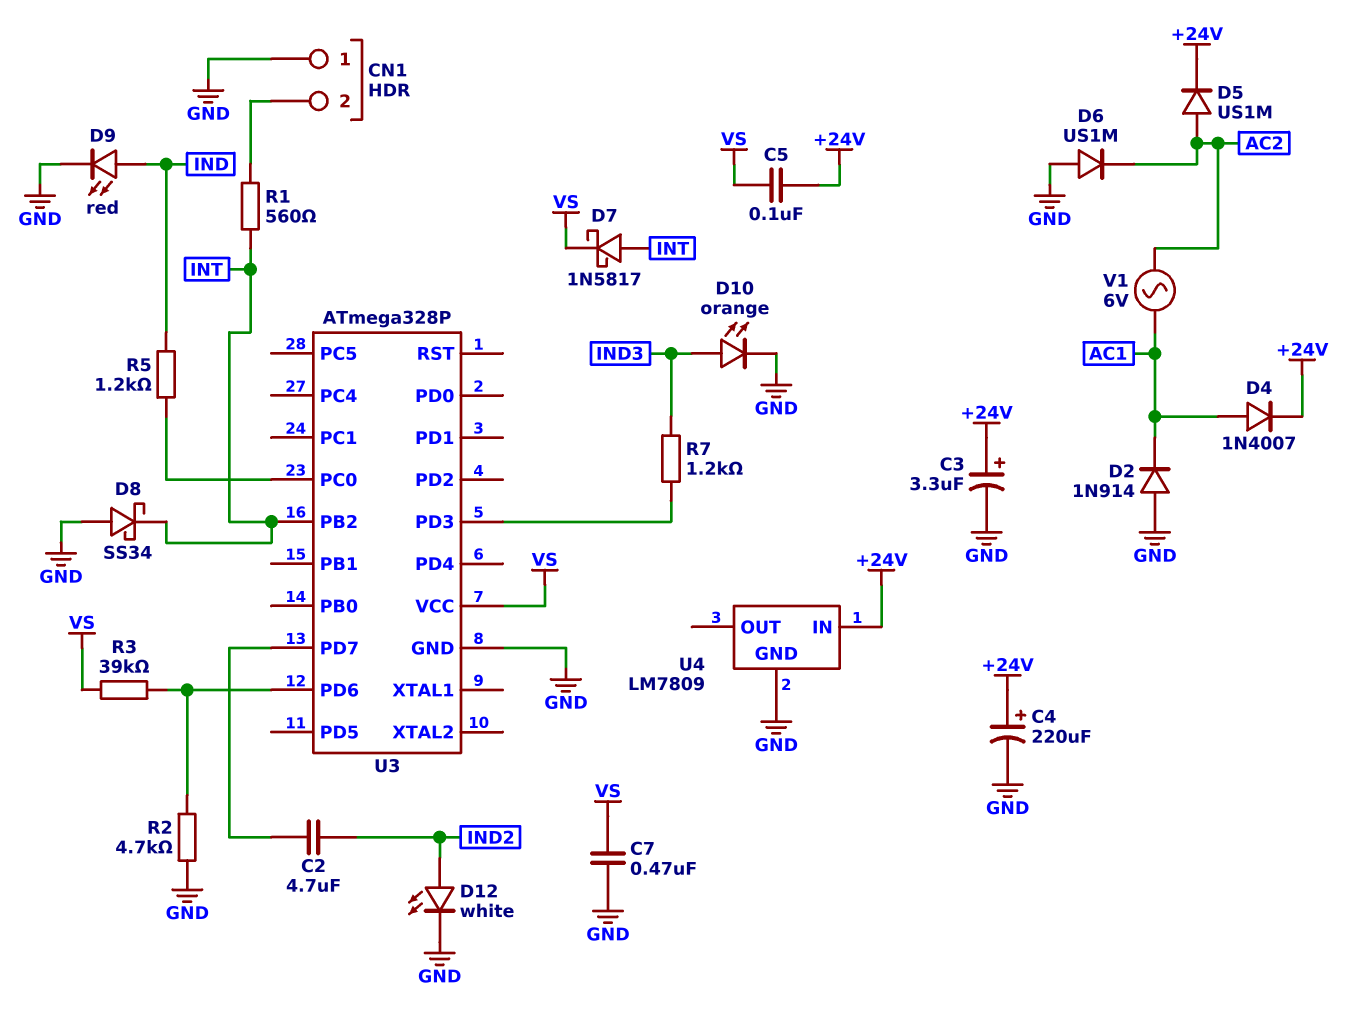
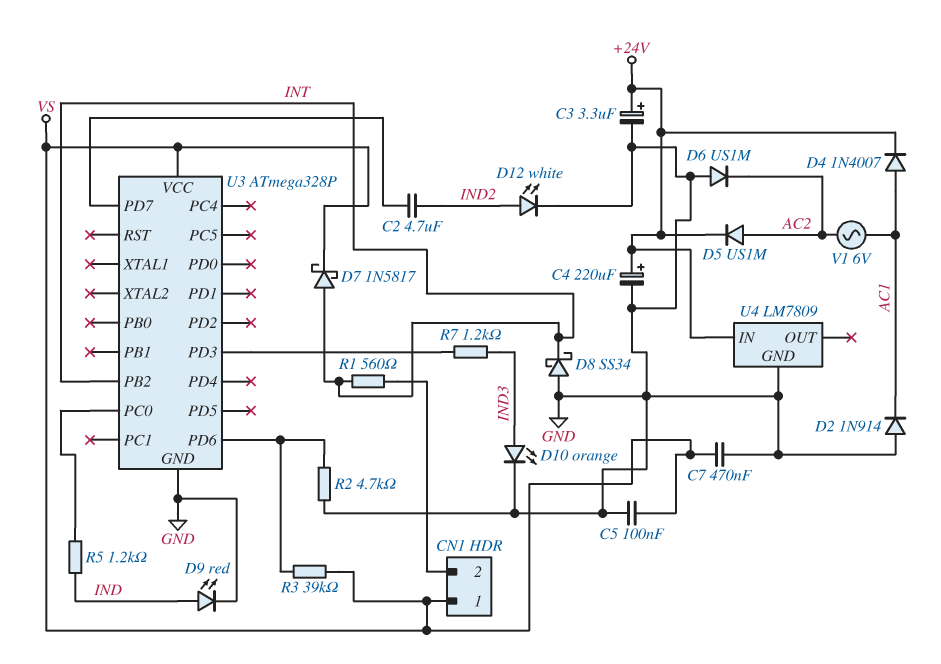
C5: 100nF (+24V, VS) -> 100nF (GND, VS)
CN1 pin 1: GND -> VS

